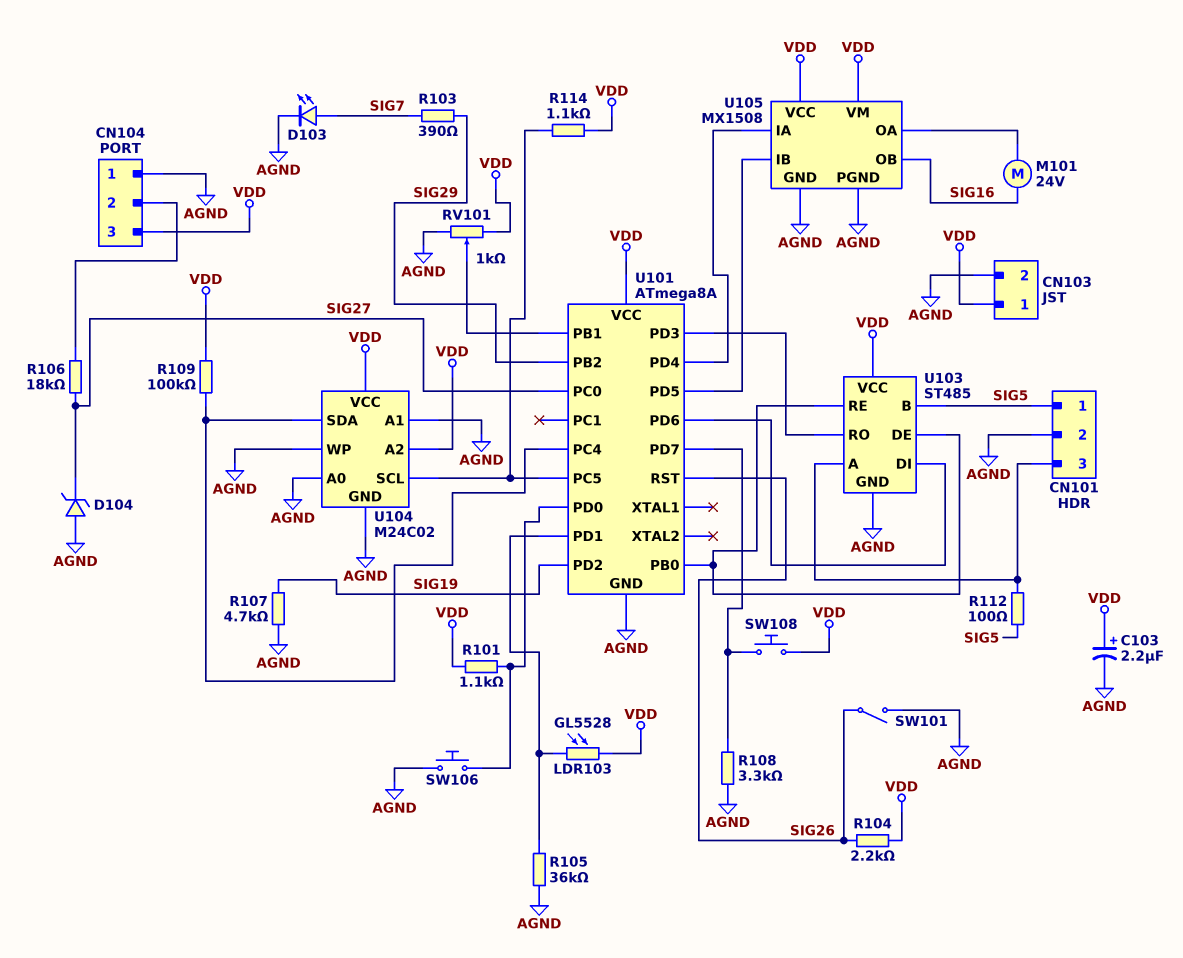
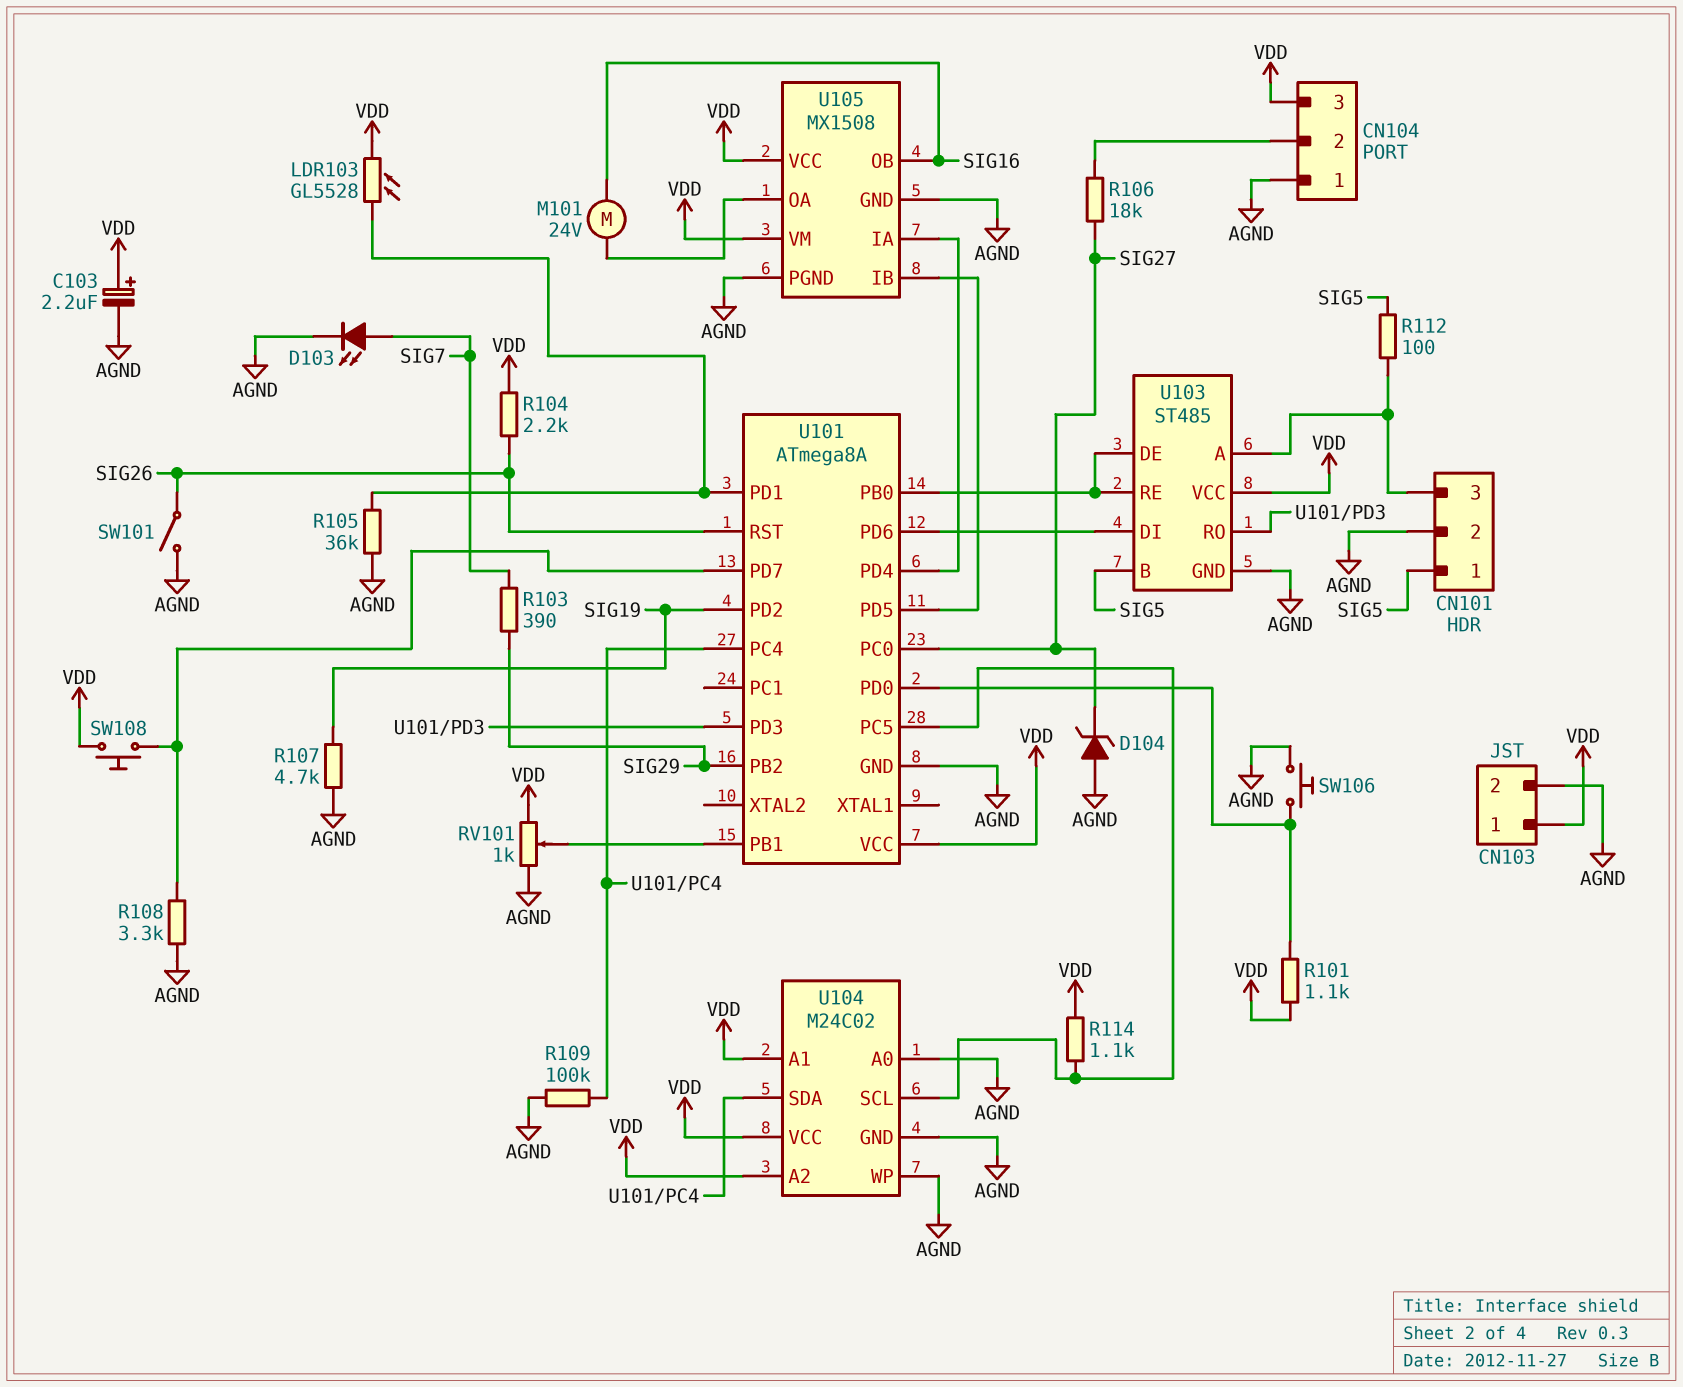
R109: 100k (U101/PC4, VDD) -> 100k (AGND, U101/PC4)
U104 pin A1: AGND -> VDD

